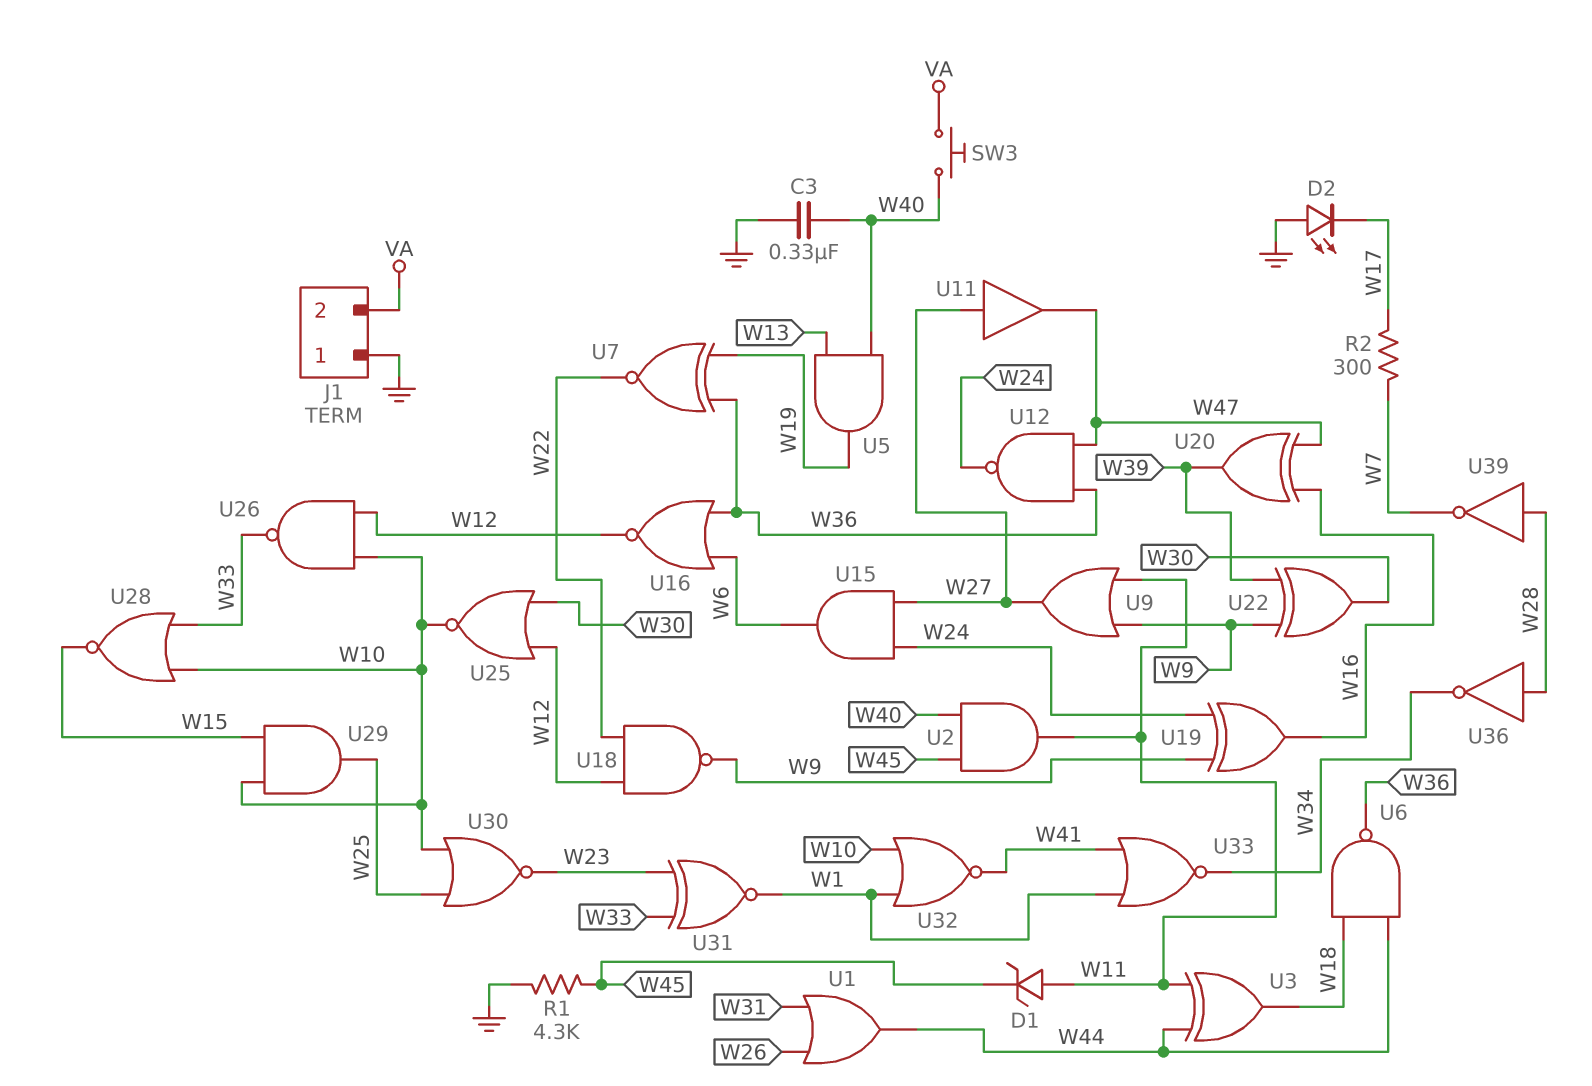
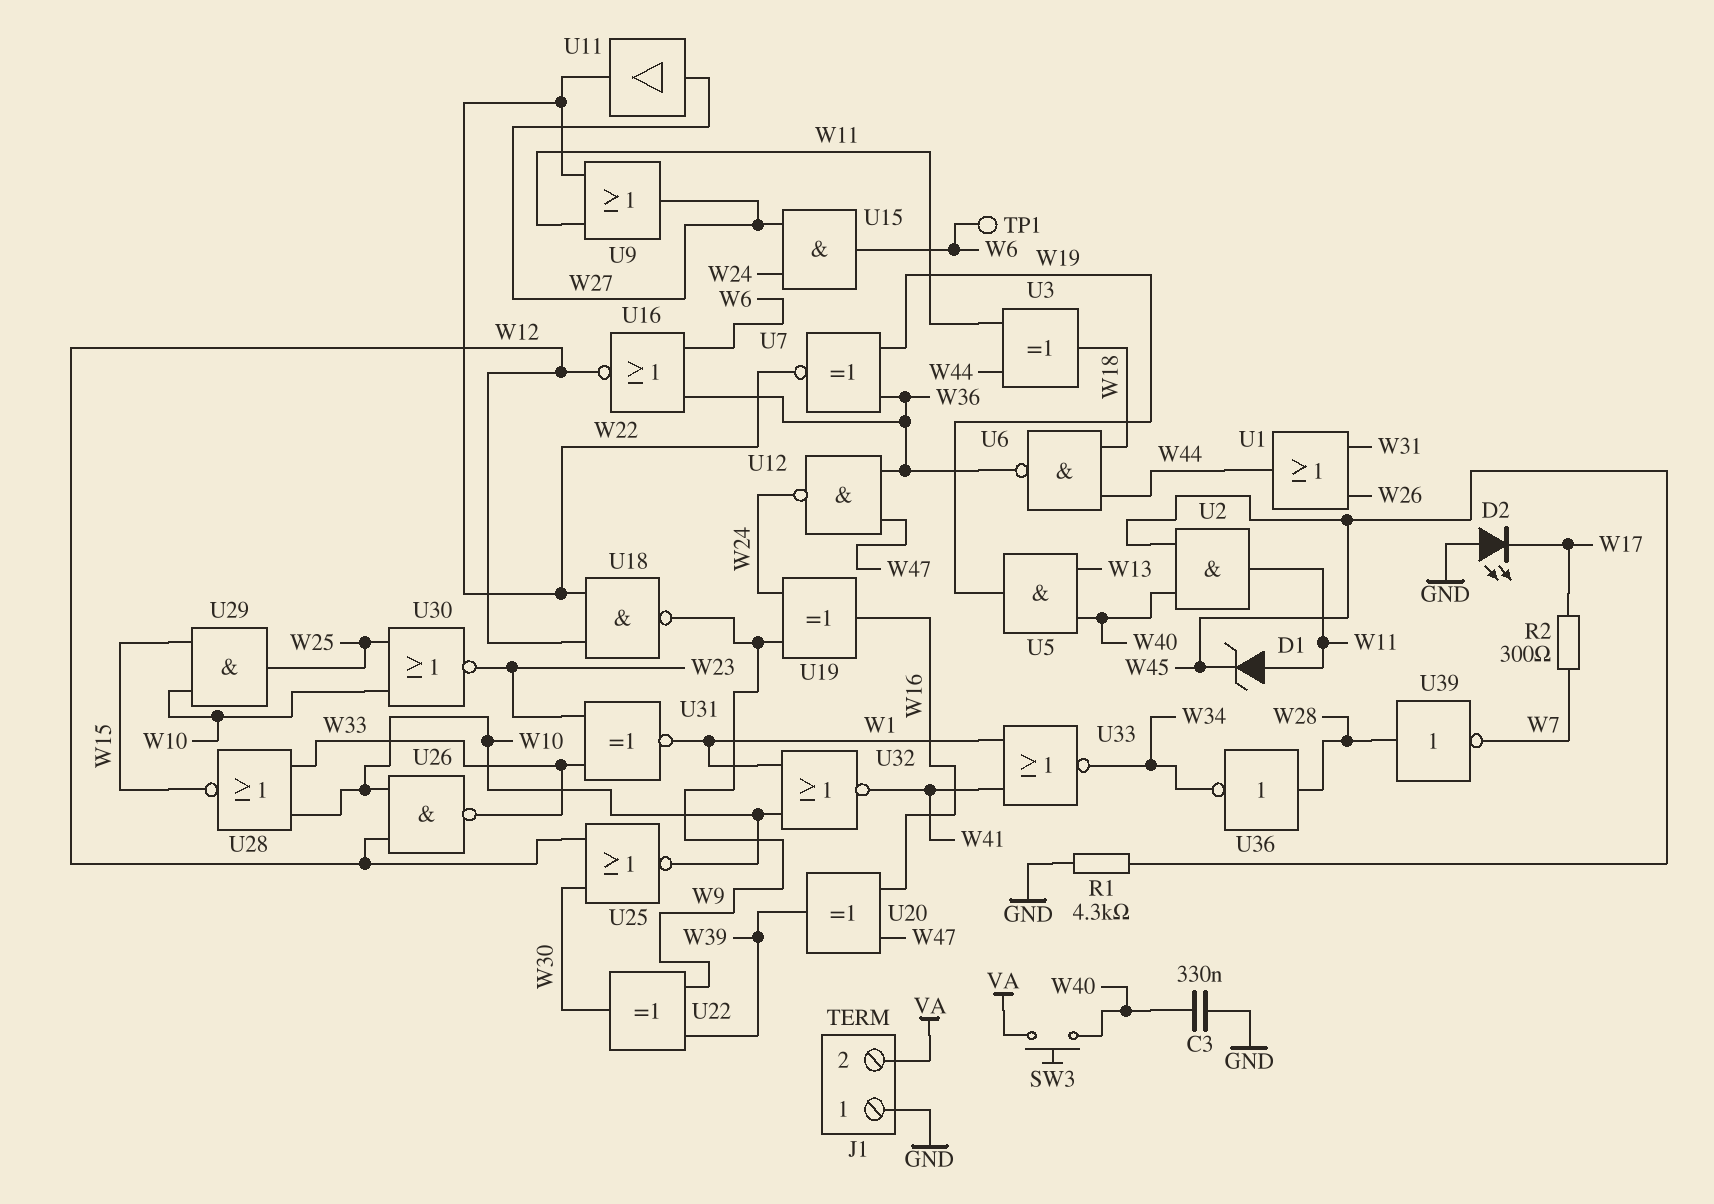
TP1: none -> test point (W6)
U9: OR (in W9, in W11, out W27) -> OR (in W11, in W22, out W27)
U11: buffer (in W27, out W47) -> buffer (in W27, out W22)

